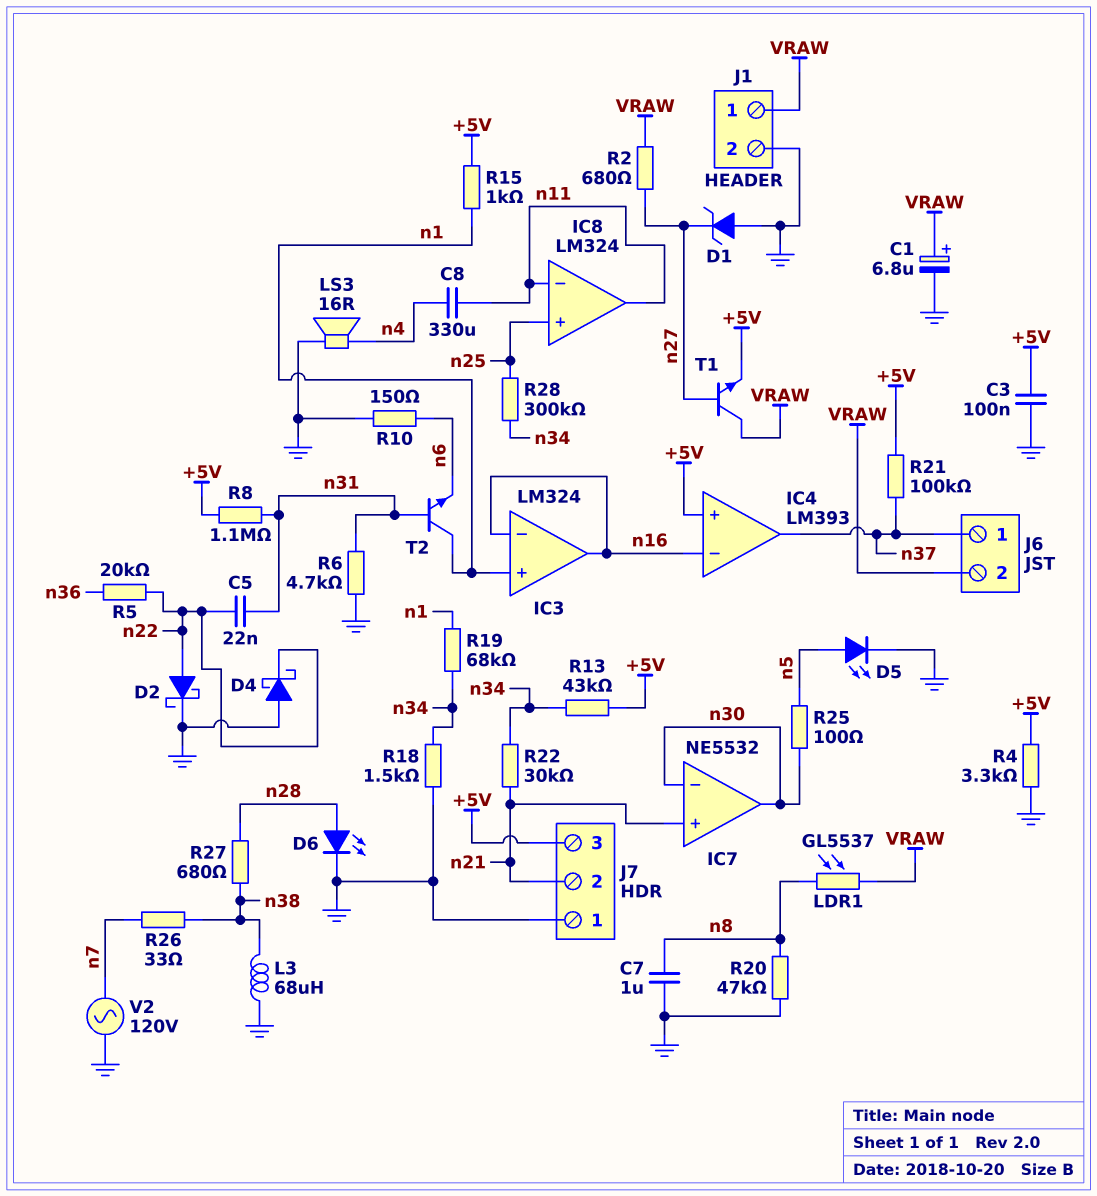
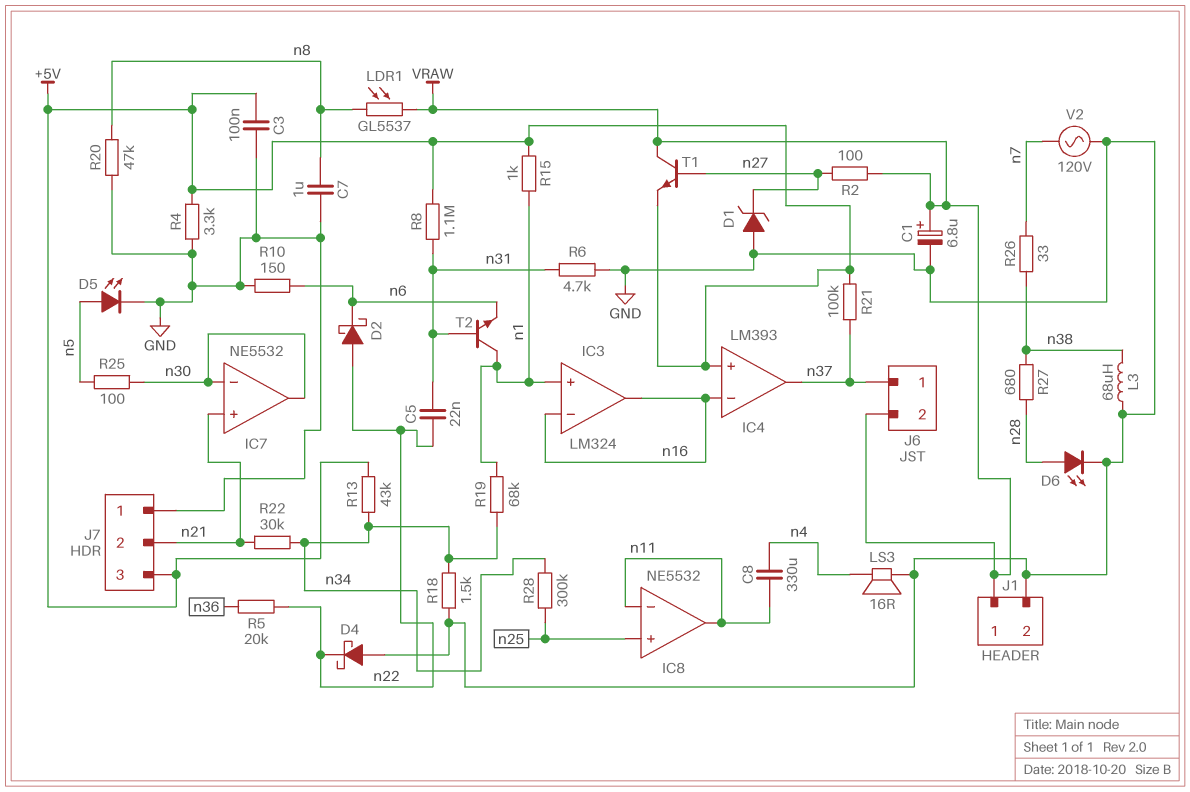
D2: schottky (A n22, K GND) -> schottky (A n22, K n6)
IC8: LM324 -> NE5532
R2: 680 (VRAW, n27) -> 100 (VRAW, n27)

